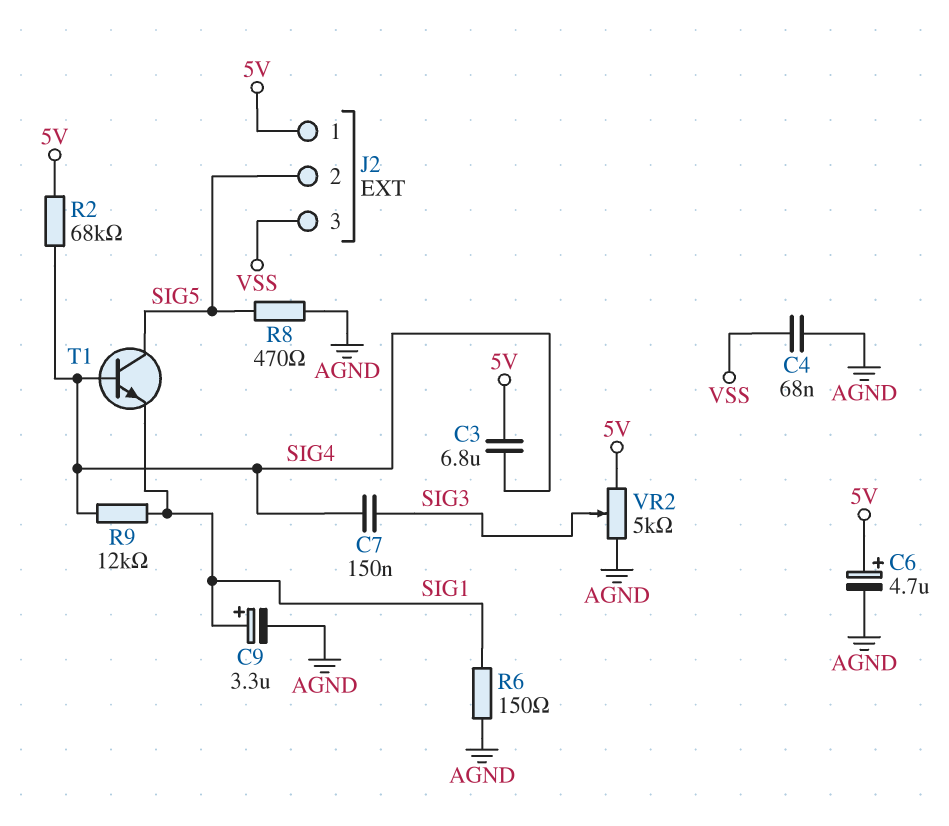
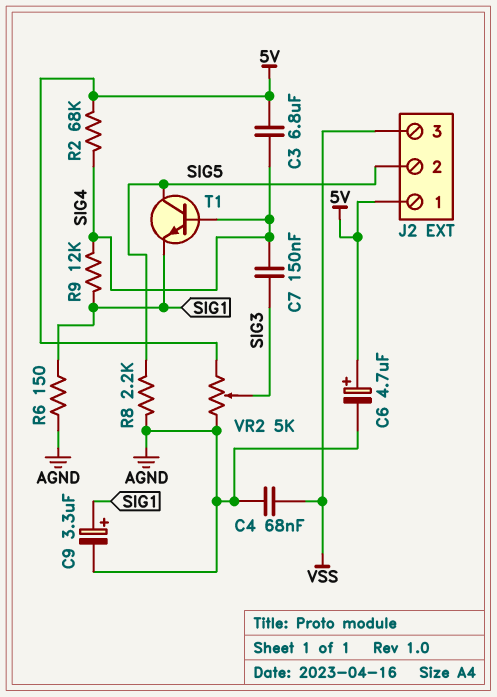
R8: 470 (AGND, SIG5) -> 2.2k (AGND, SIG5)

